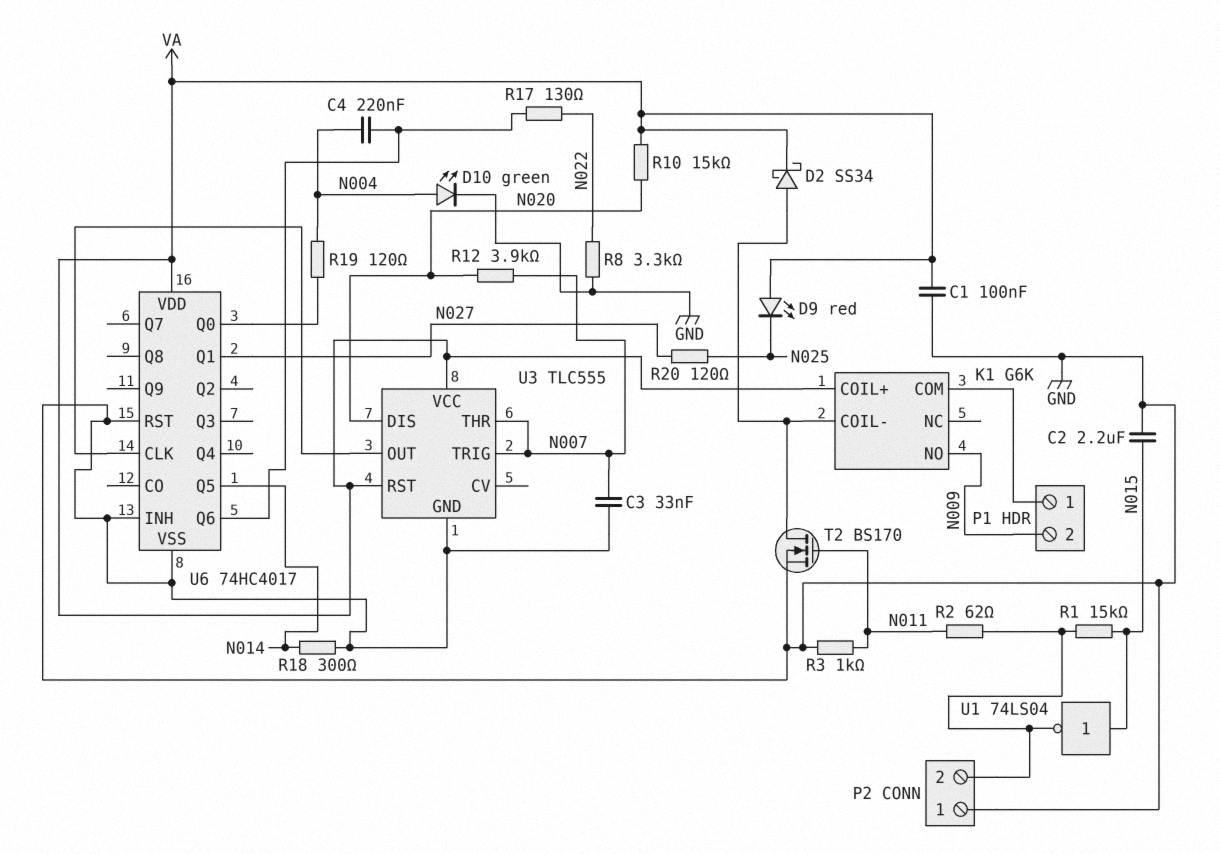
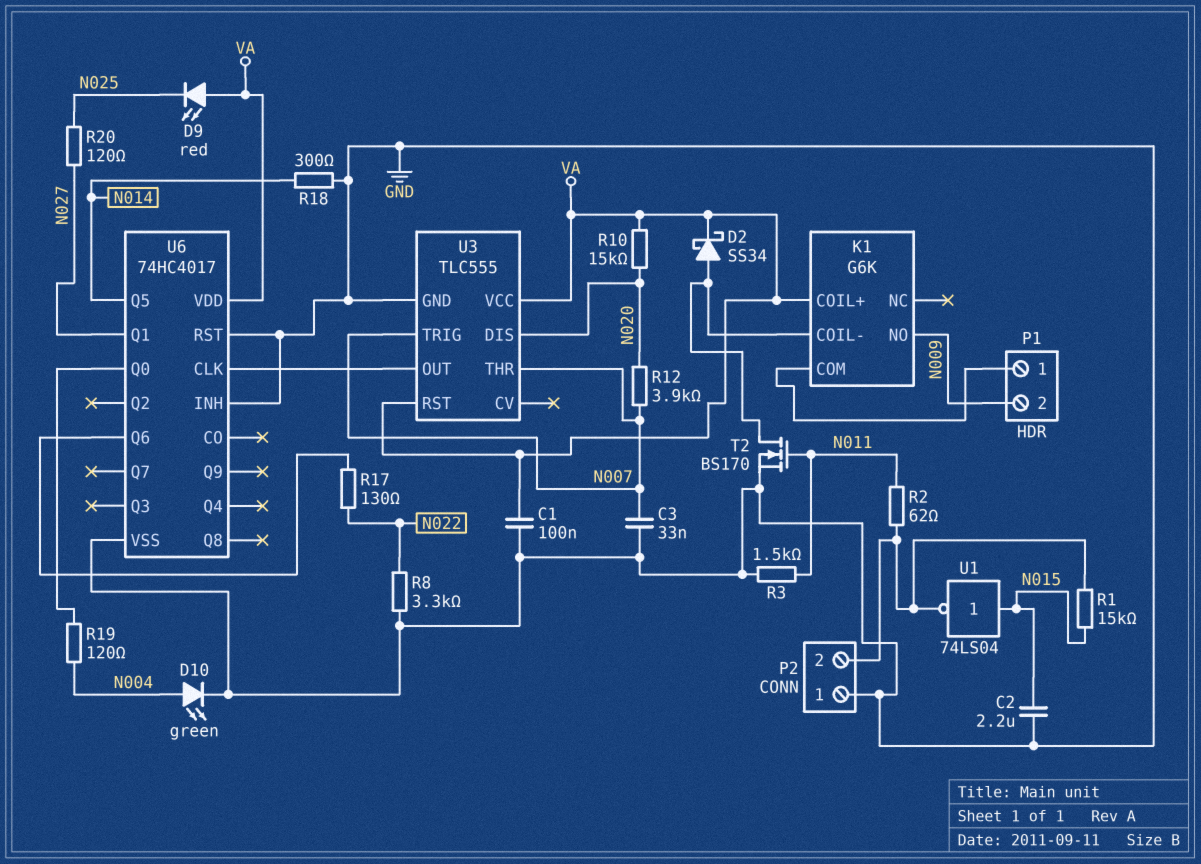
C4: 220nF (N004, U6/Q6) -> none
R3: 1k (GND, N011) -> 1.5k (GND, N011)

